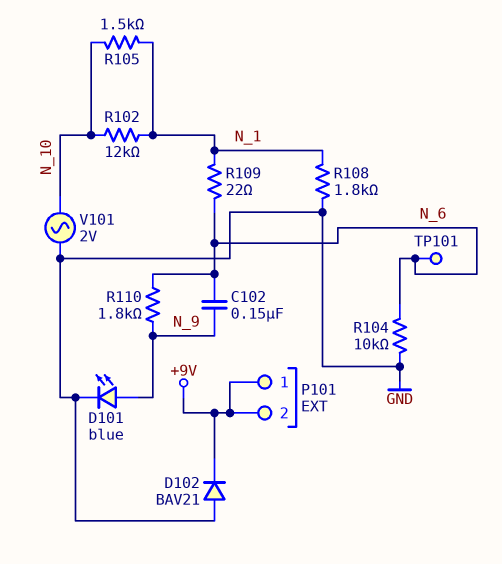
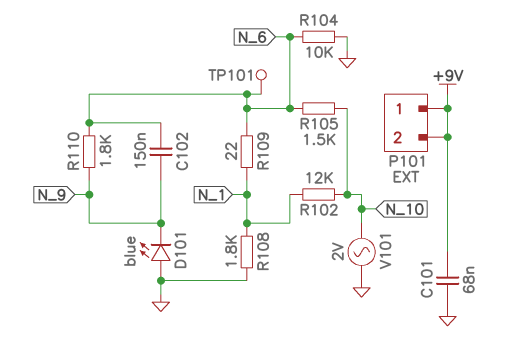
C101: none -> 68nF (+9V, GND)
D101: LED blue (A N_9, K GND) -> LED blue (A GND, K N_9)
D102: diode BAV21 (A GND, K +9V) -> none
R105: 1.5k (N_1, N_10) -> 1.5k (N_6, N_10)

